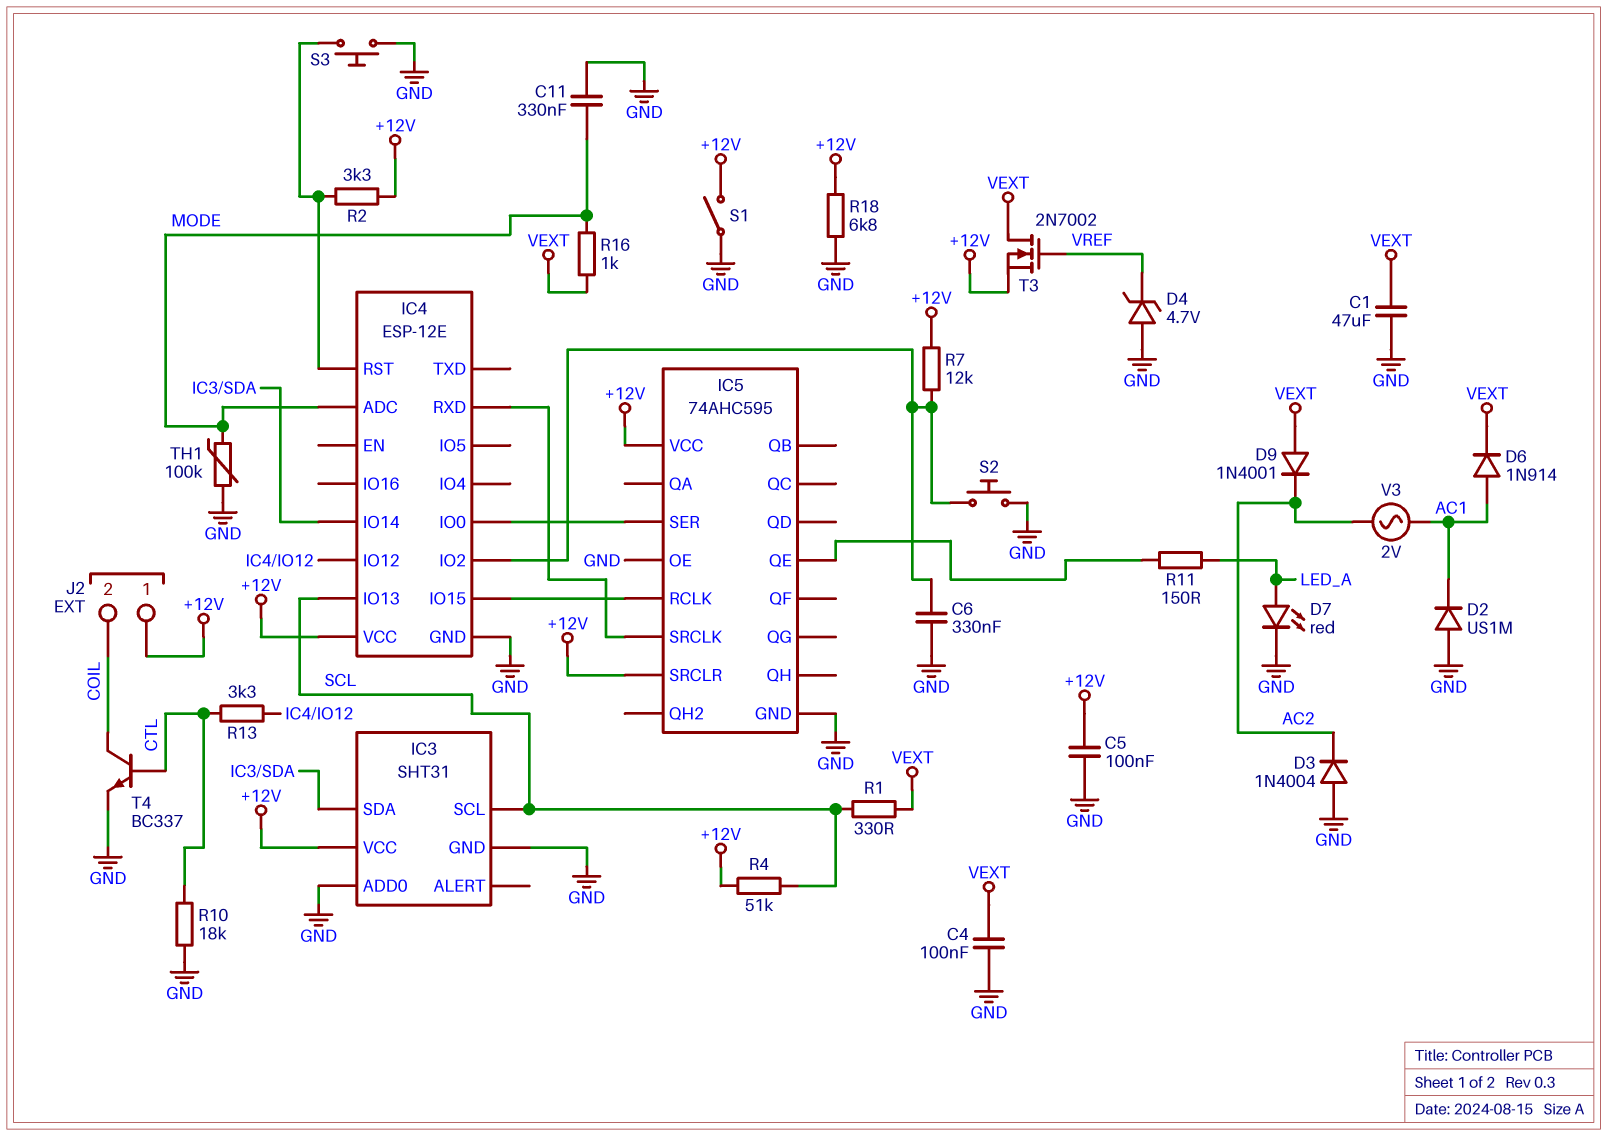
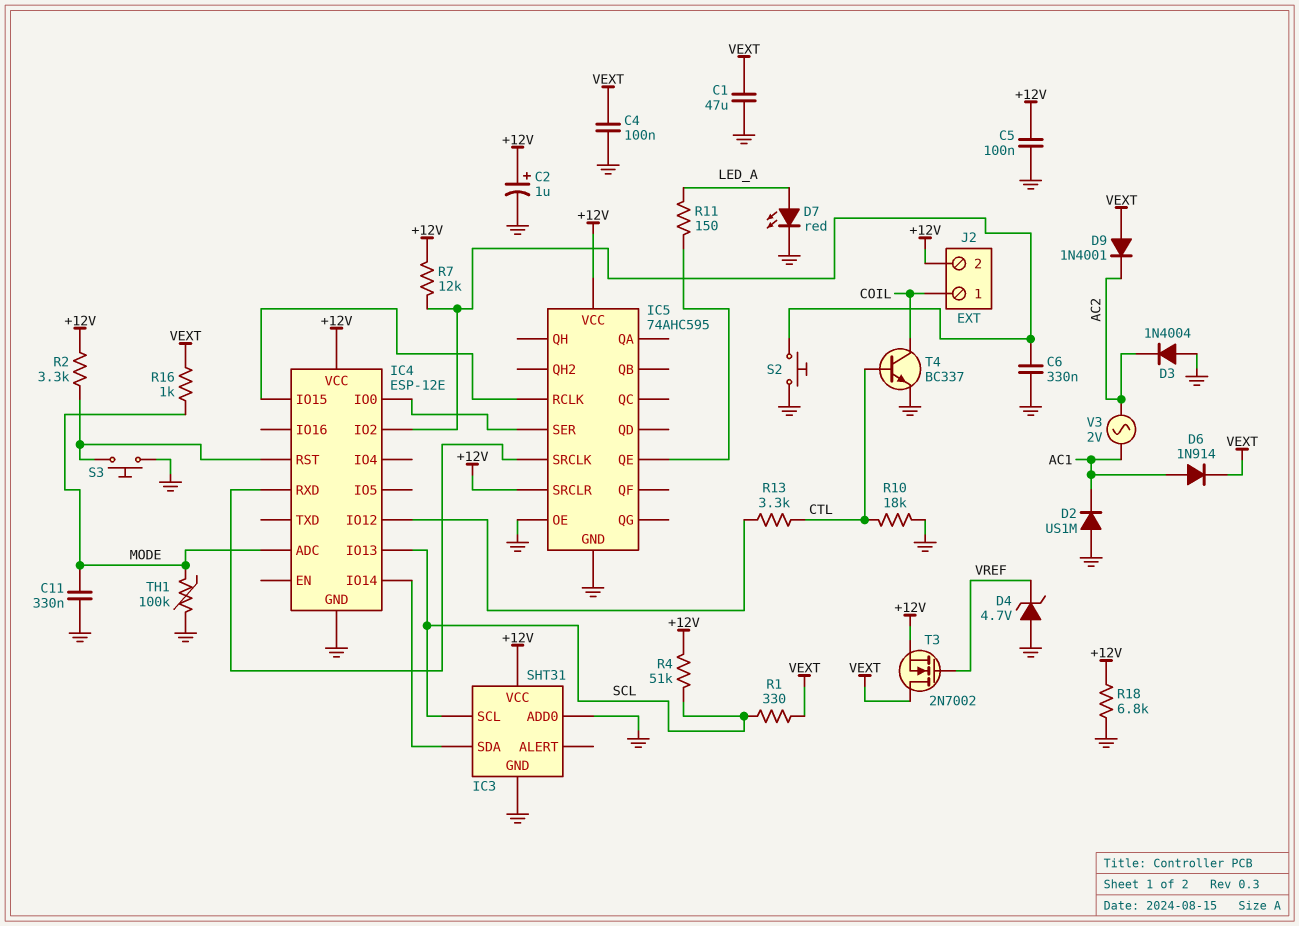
C2: none -> 1uF (plus +12V, minus GND)
J2 pin 1: +12V -> COIL
J2 pin 2: COIL -> +12V
S1: switch (+12V, GND) -> none

